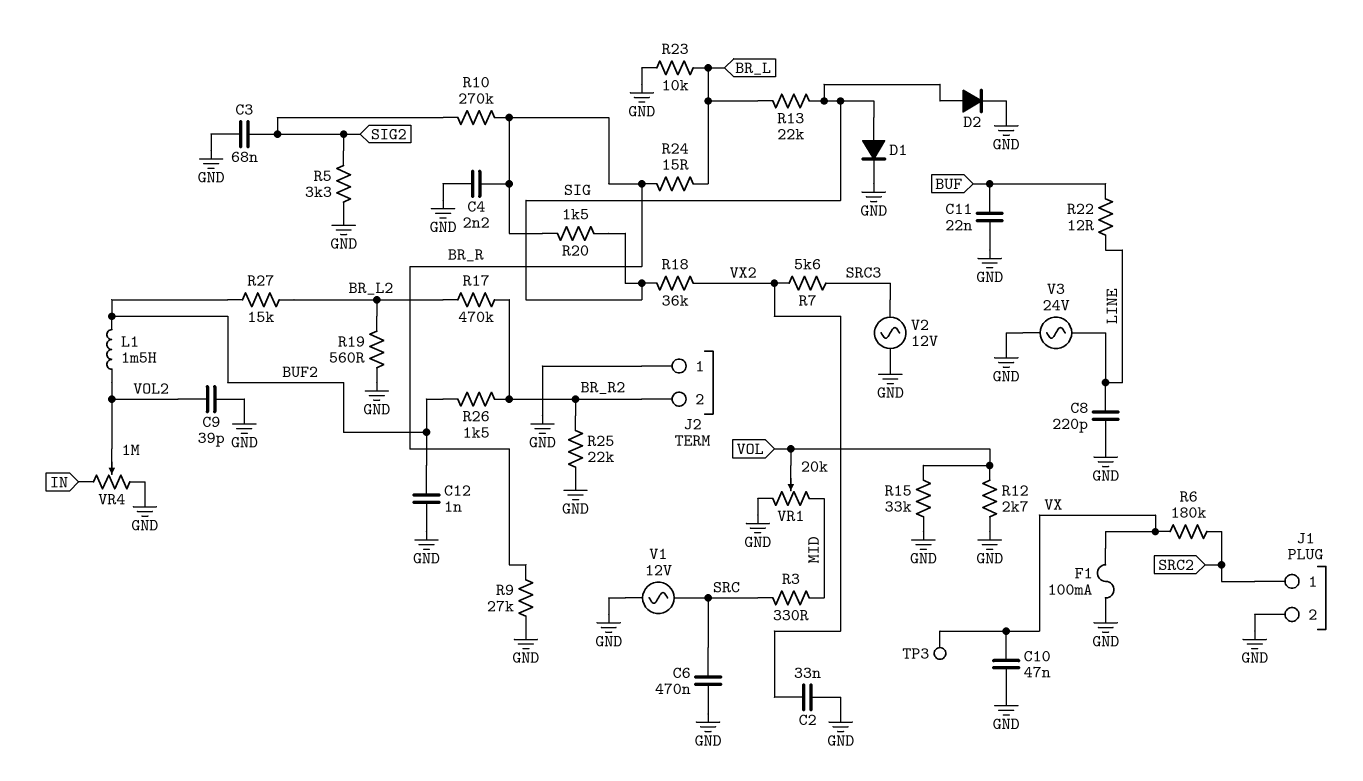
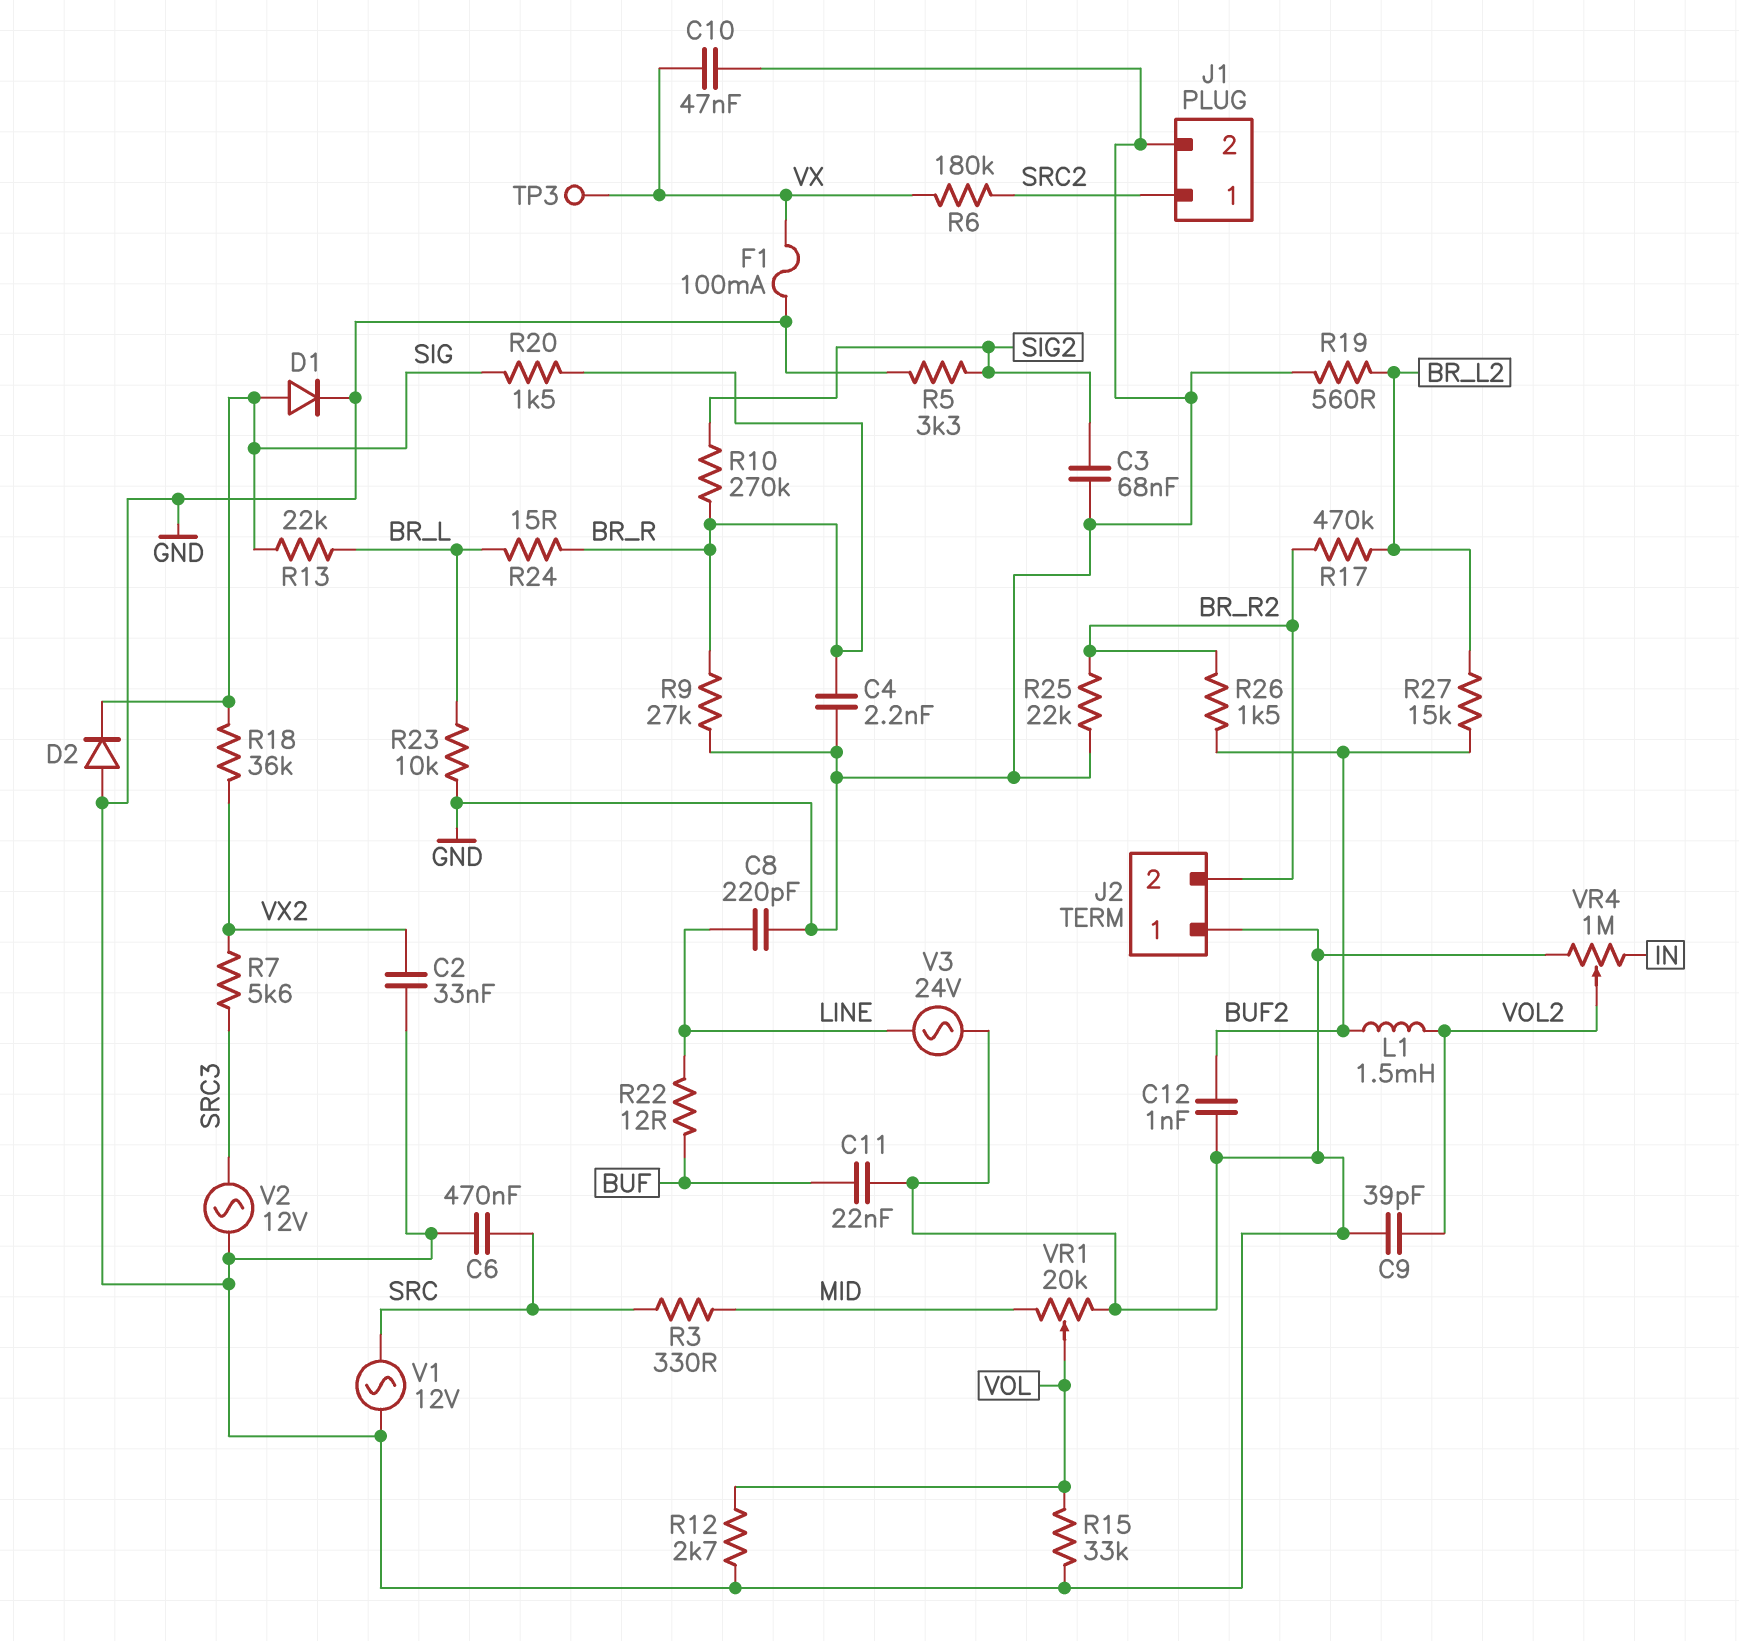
D2: diode (A SIG, K GND) -> diode (A GND, K SIG)

